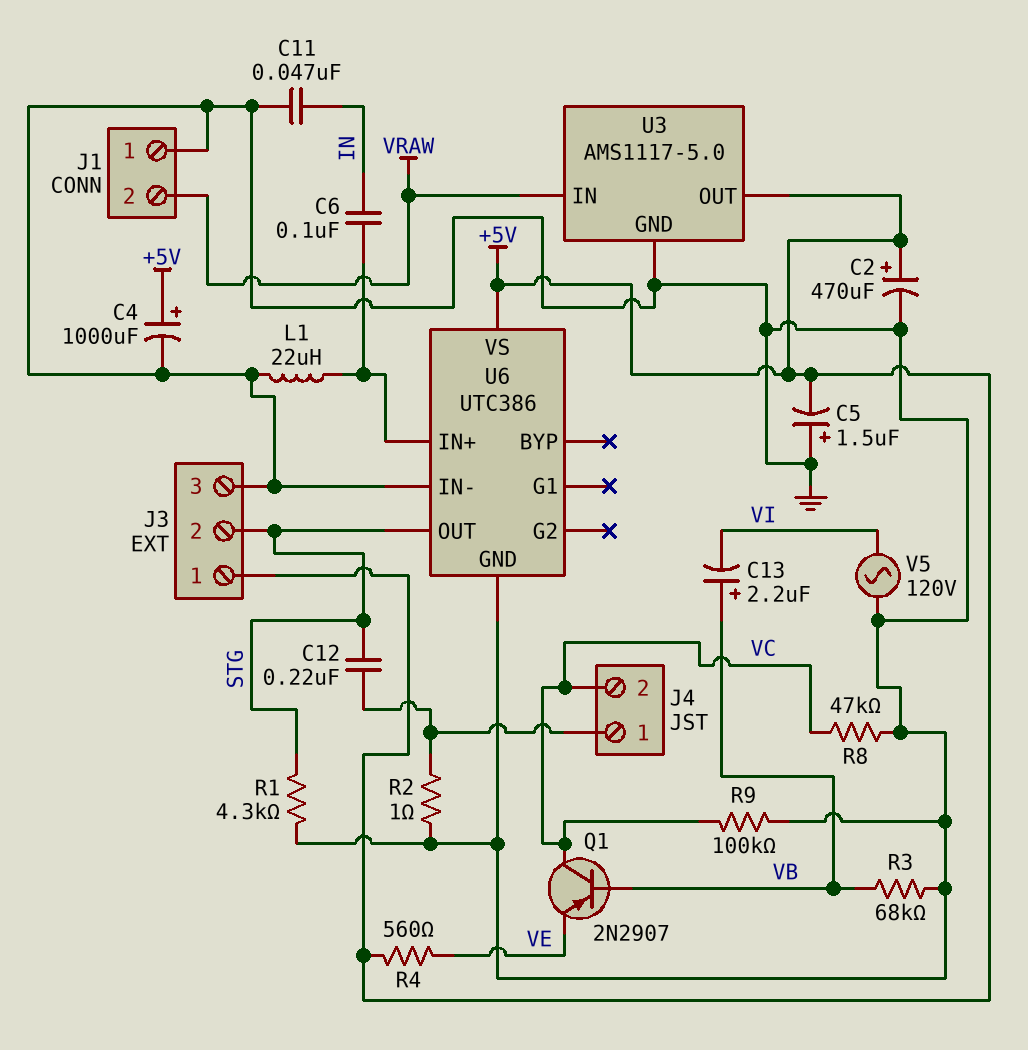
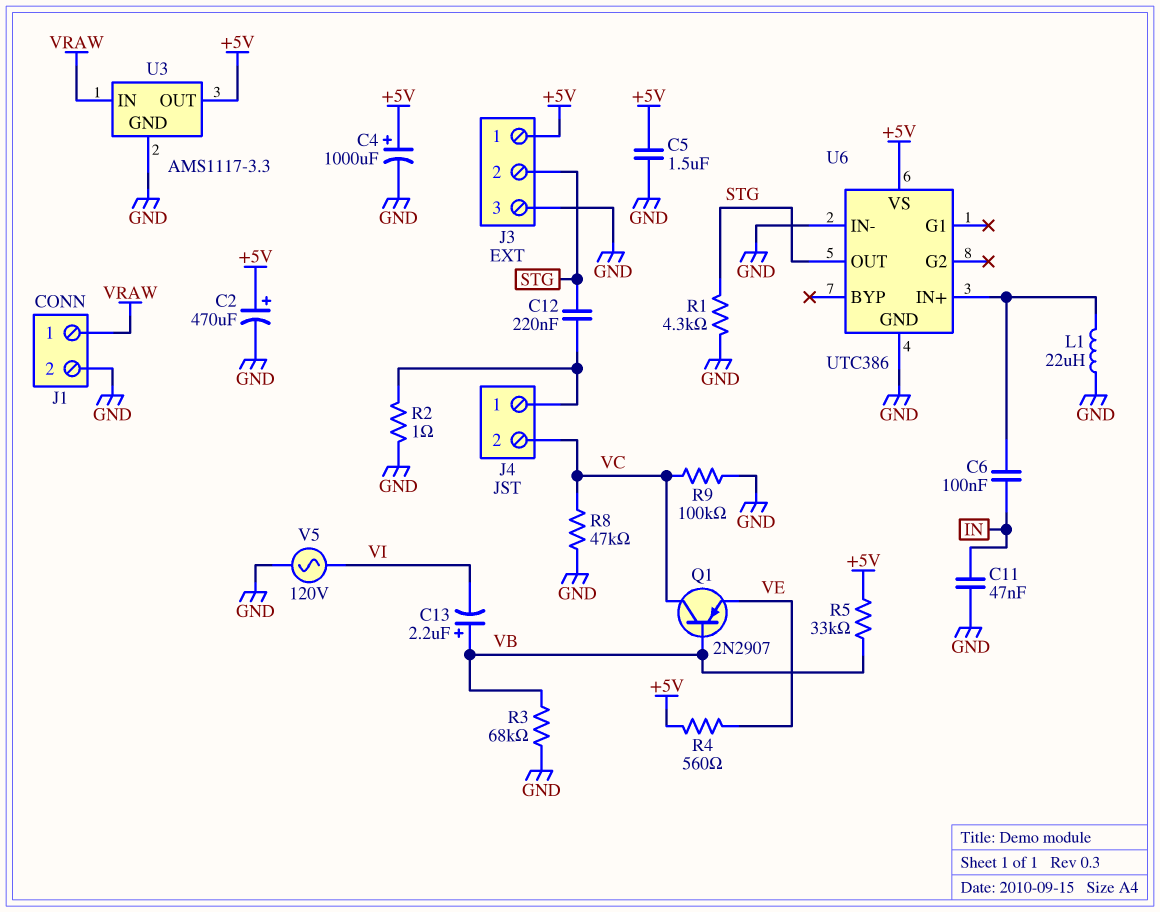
C5: 1.5uF (plus GND, minus +5V) -> 1.5uF (+5V, GND)
J1 pin 1: GND -> VRAW
J1 pin 2: VRAW -> GND
R5: none -> 33k (+5V, VB)
U3: AMS1117-5.0 -> AMS1117-3.3

